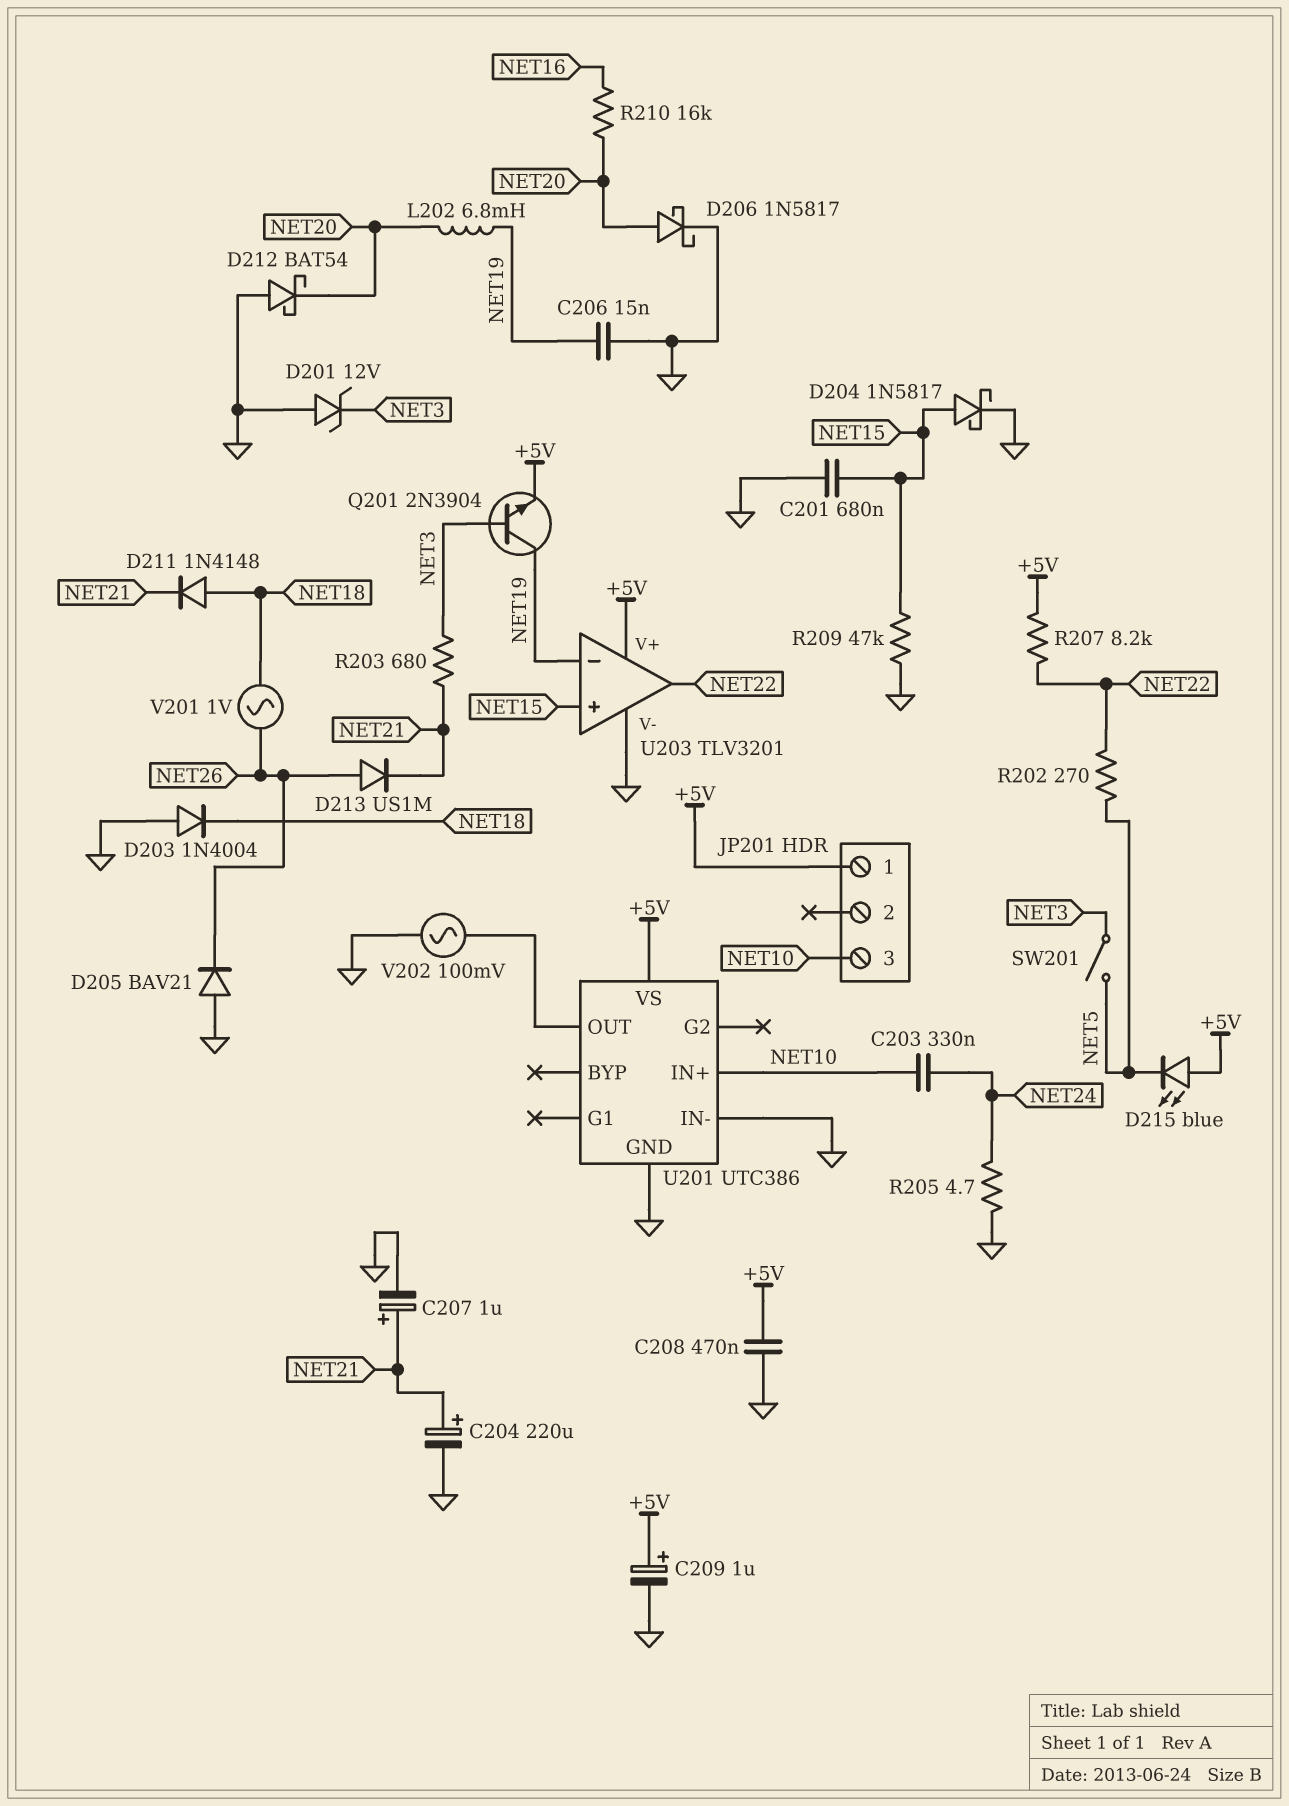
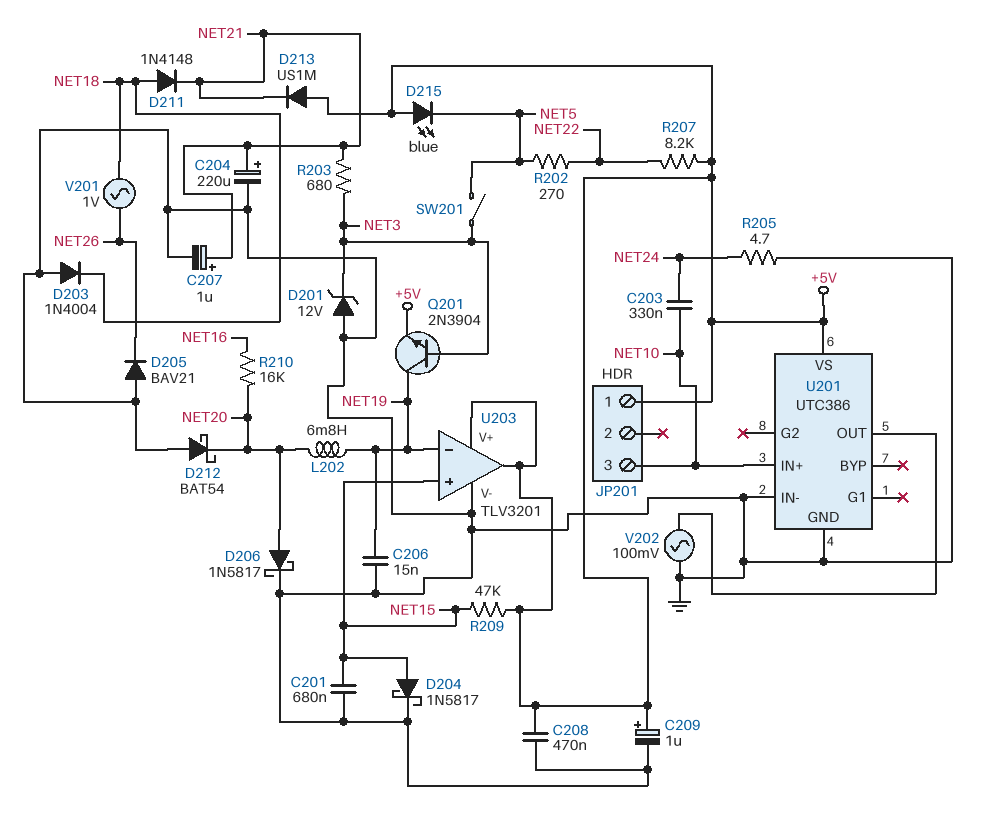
D213: diode US1M (A NET26, K NET21) -> diode US1M (A +5V, K NET21)
R209: 47k (GND, NET15) -> 47k (+5V, NET15)
U203 pin out: NET22 -> +5V

